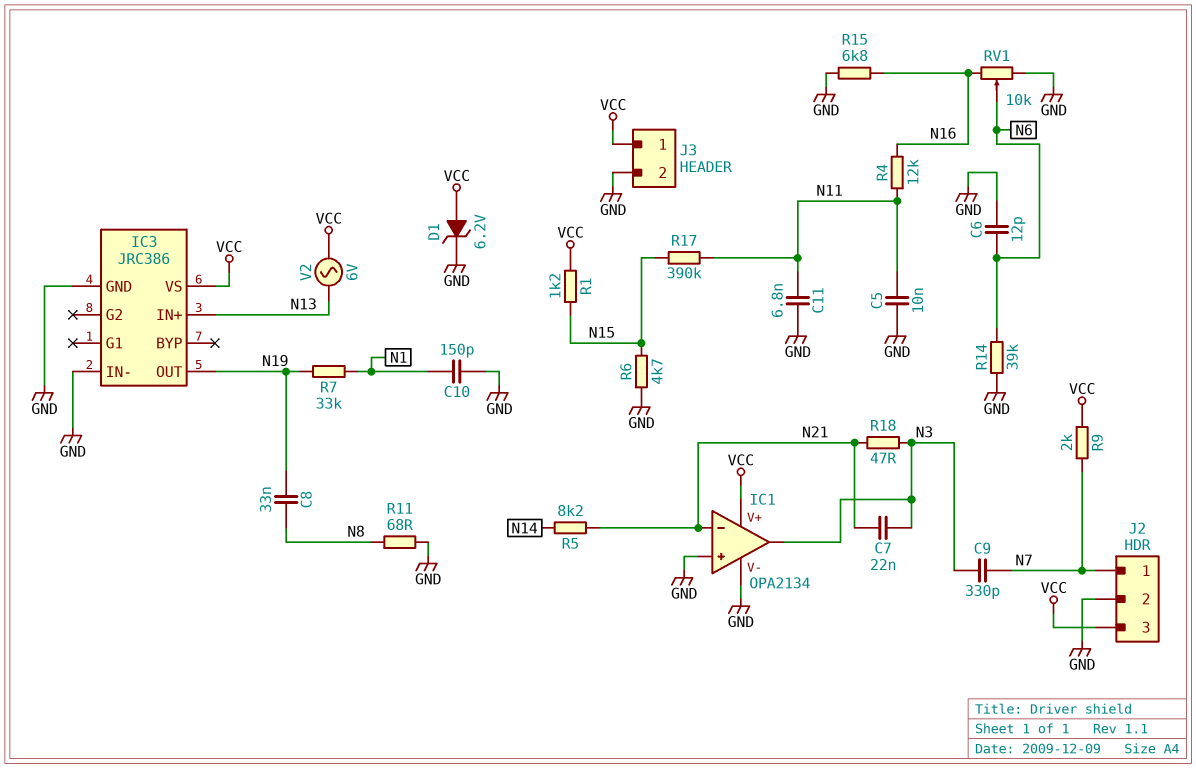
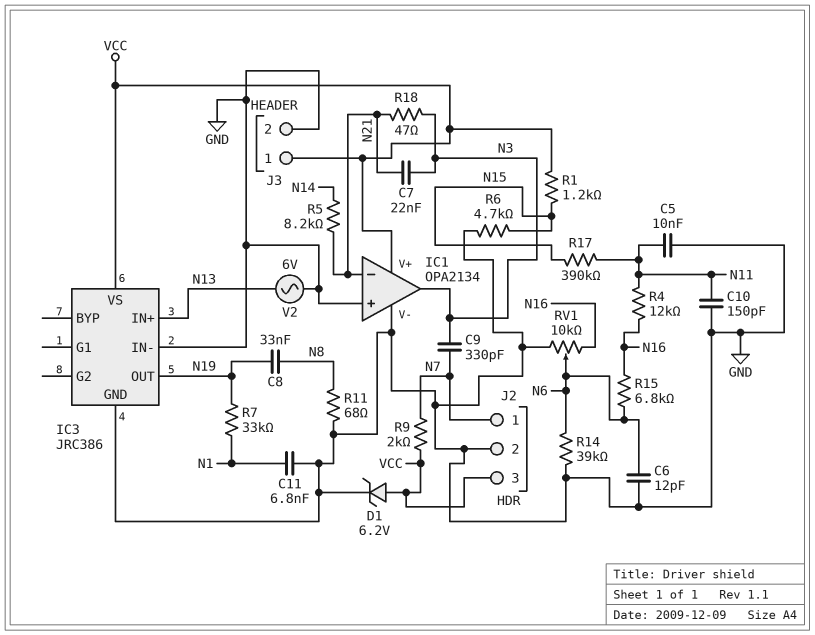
C10: 150pF (GND, N1) -> 150pF (GND, N11)
C11: 6.8nF (GND, N11) -> 6.8nF (GND, N1)
R15: 6.8k (GND, N16) -> 6.8k (N6, N16)
V2: AC 6V (N13, VCC) -> AC 6V (GND, N13)

